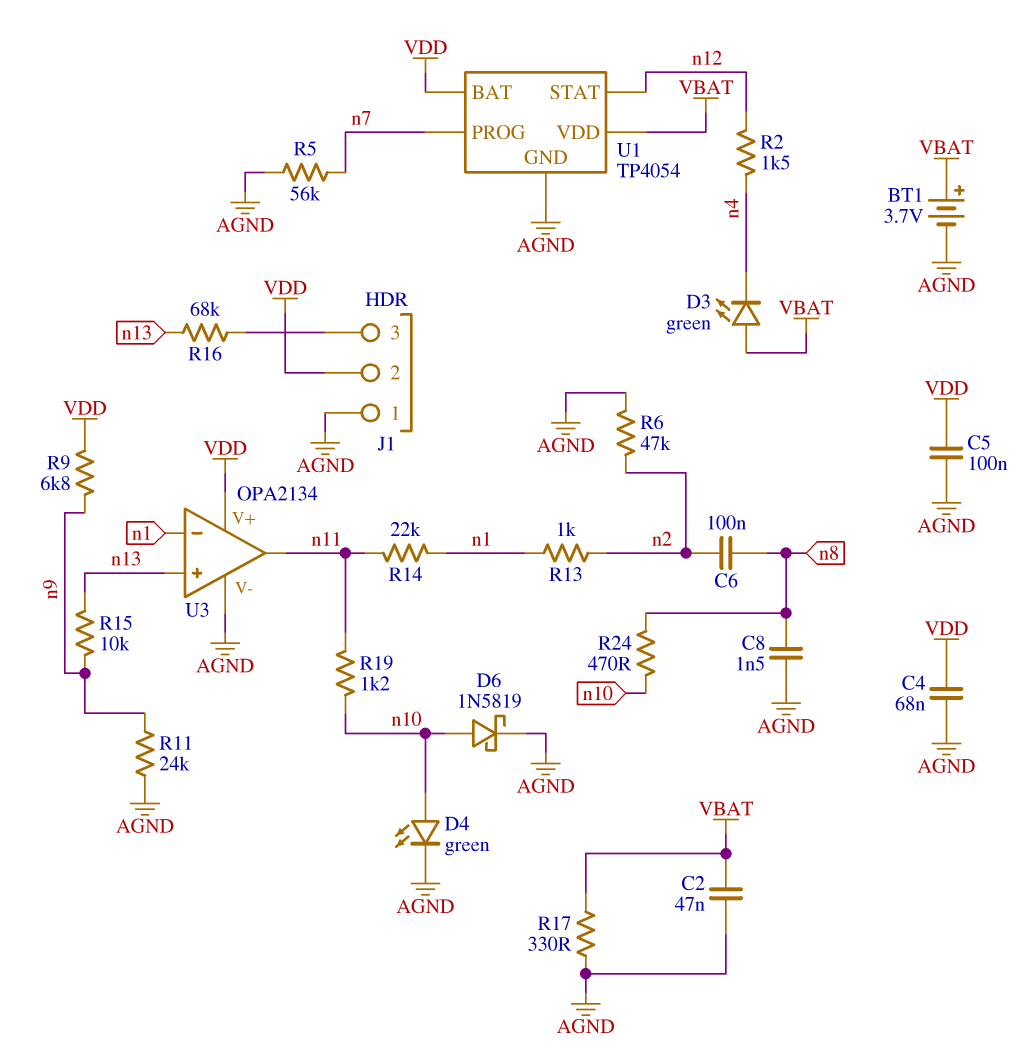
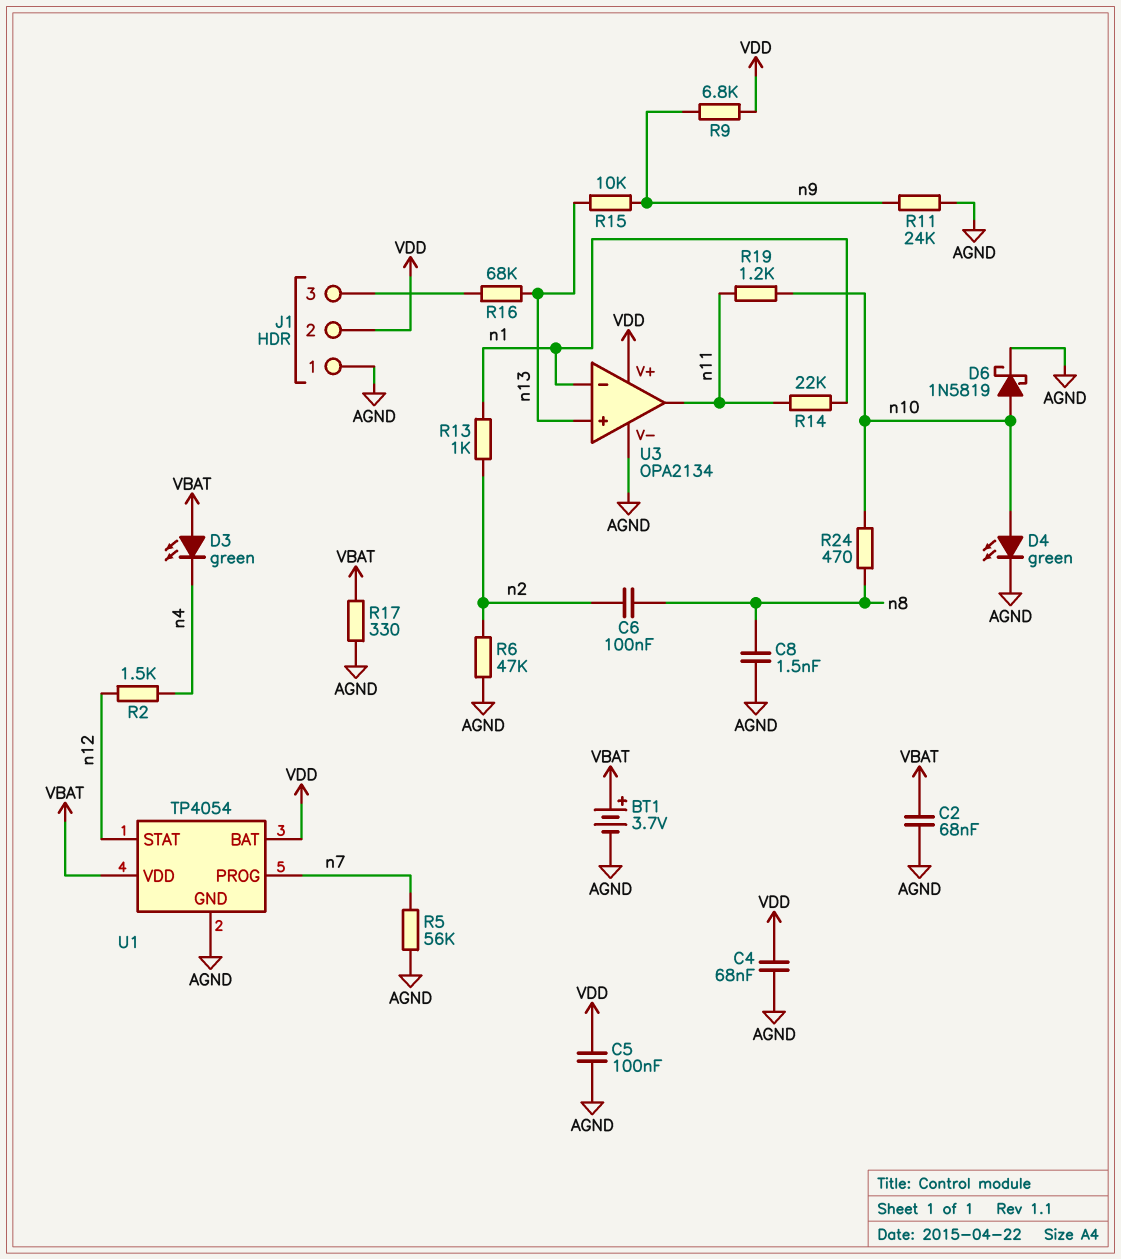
C2: 47nF (AGND, VBAT) -> 68nF (AGND, VBAT)

